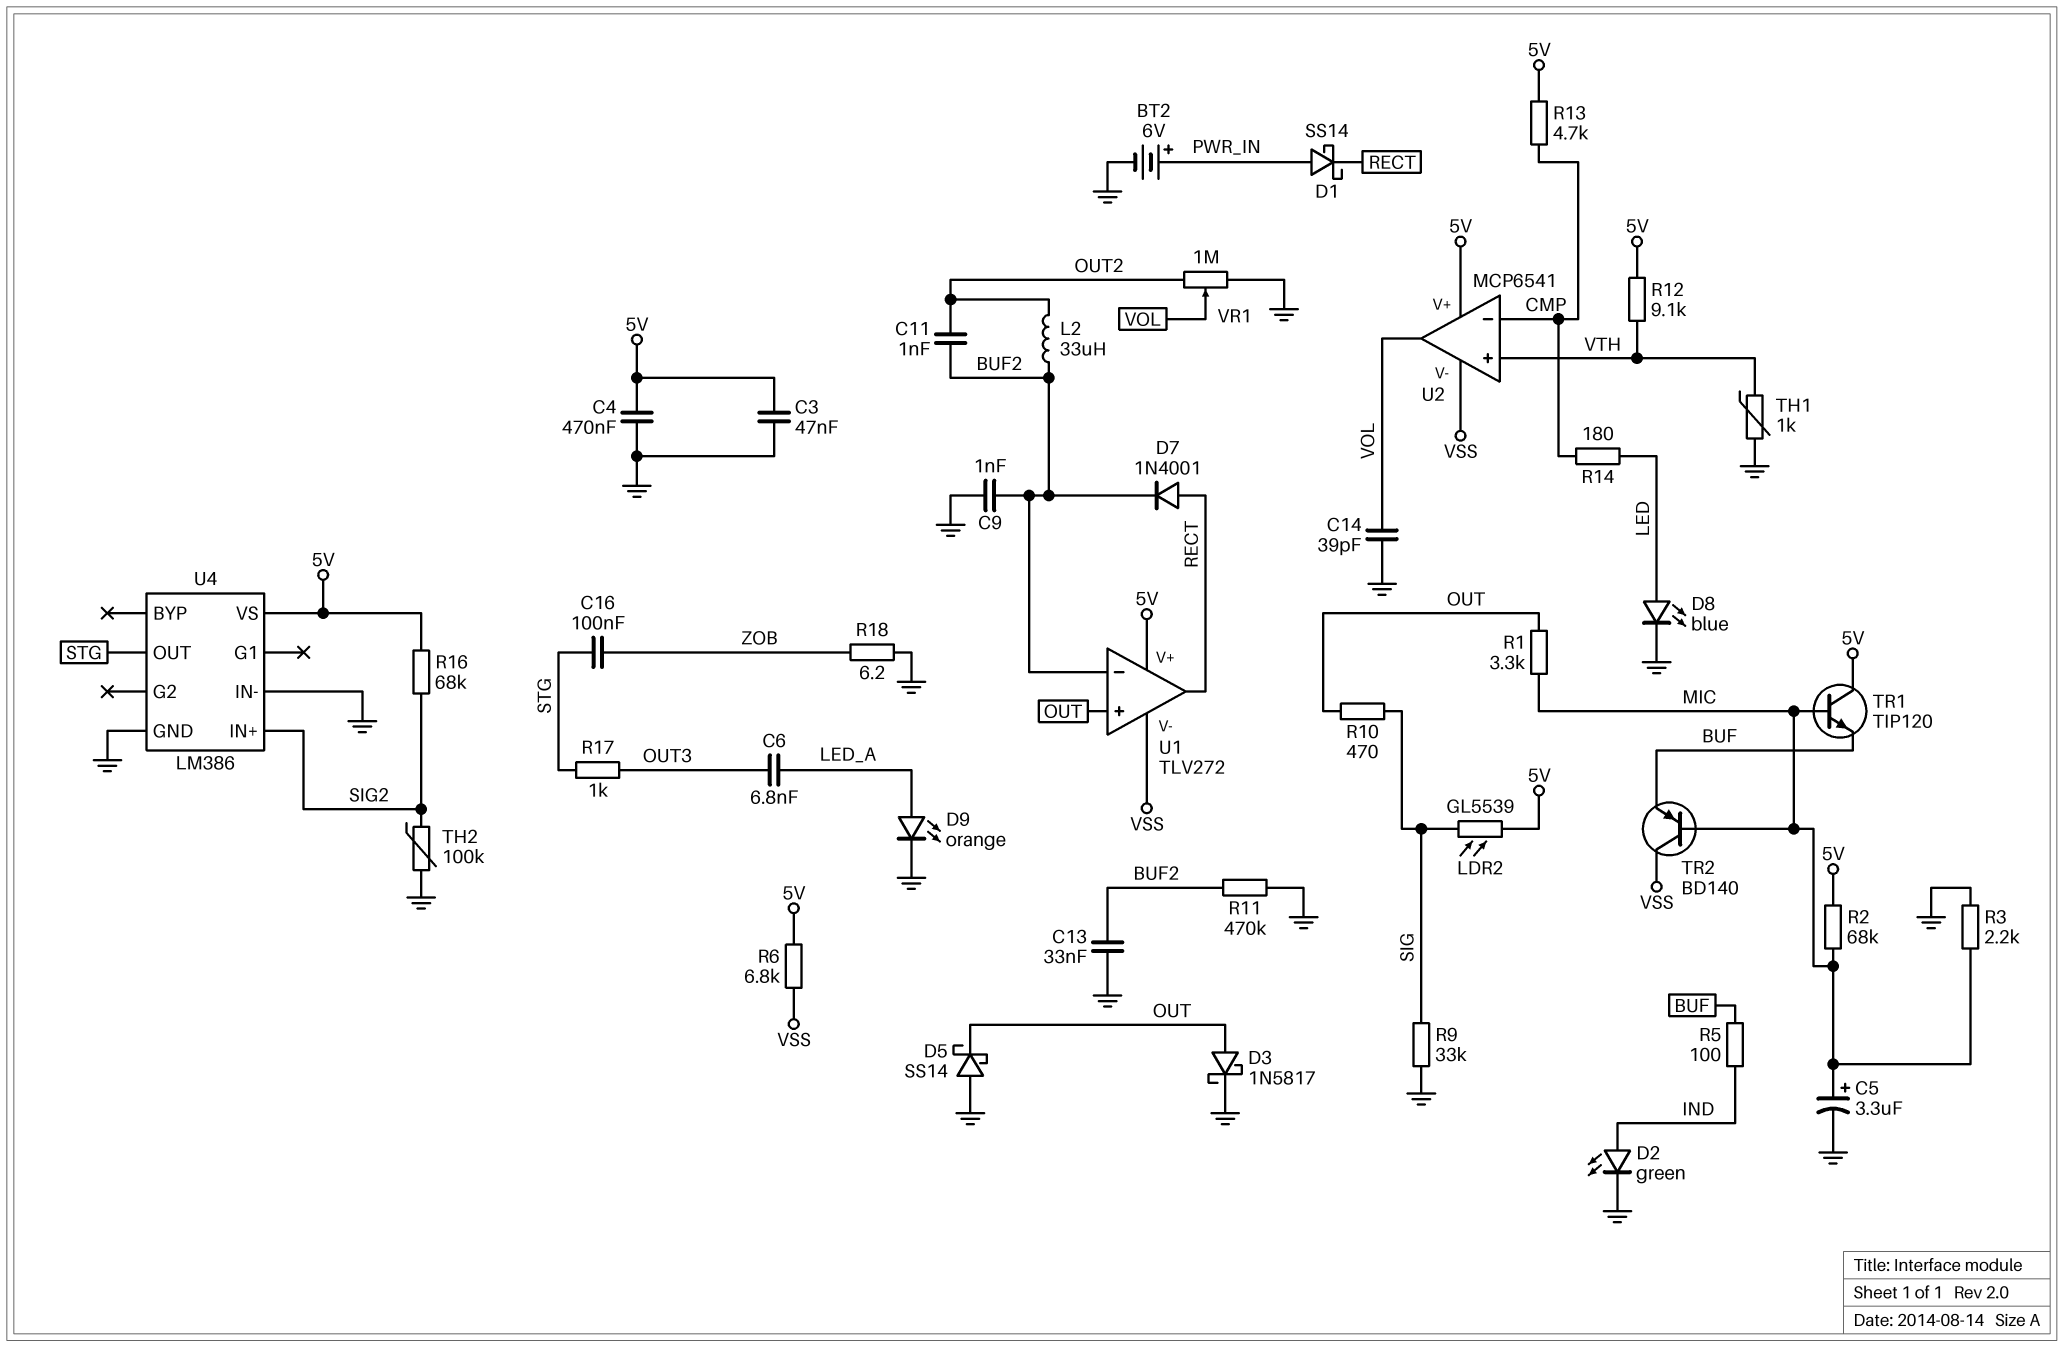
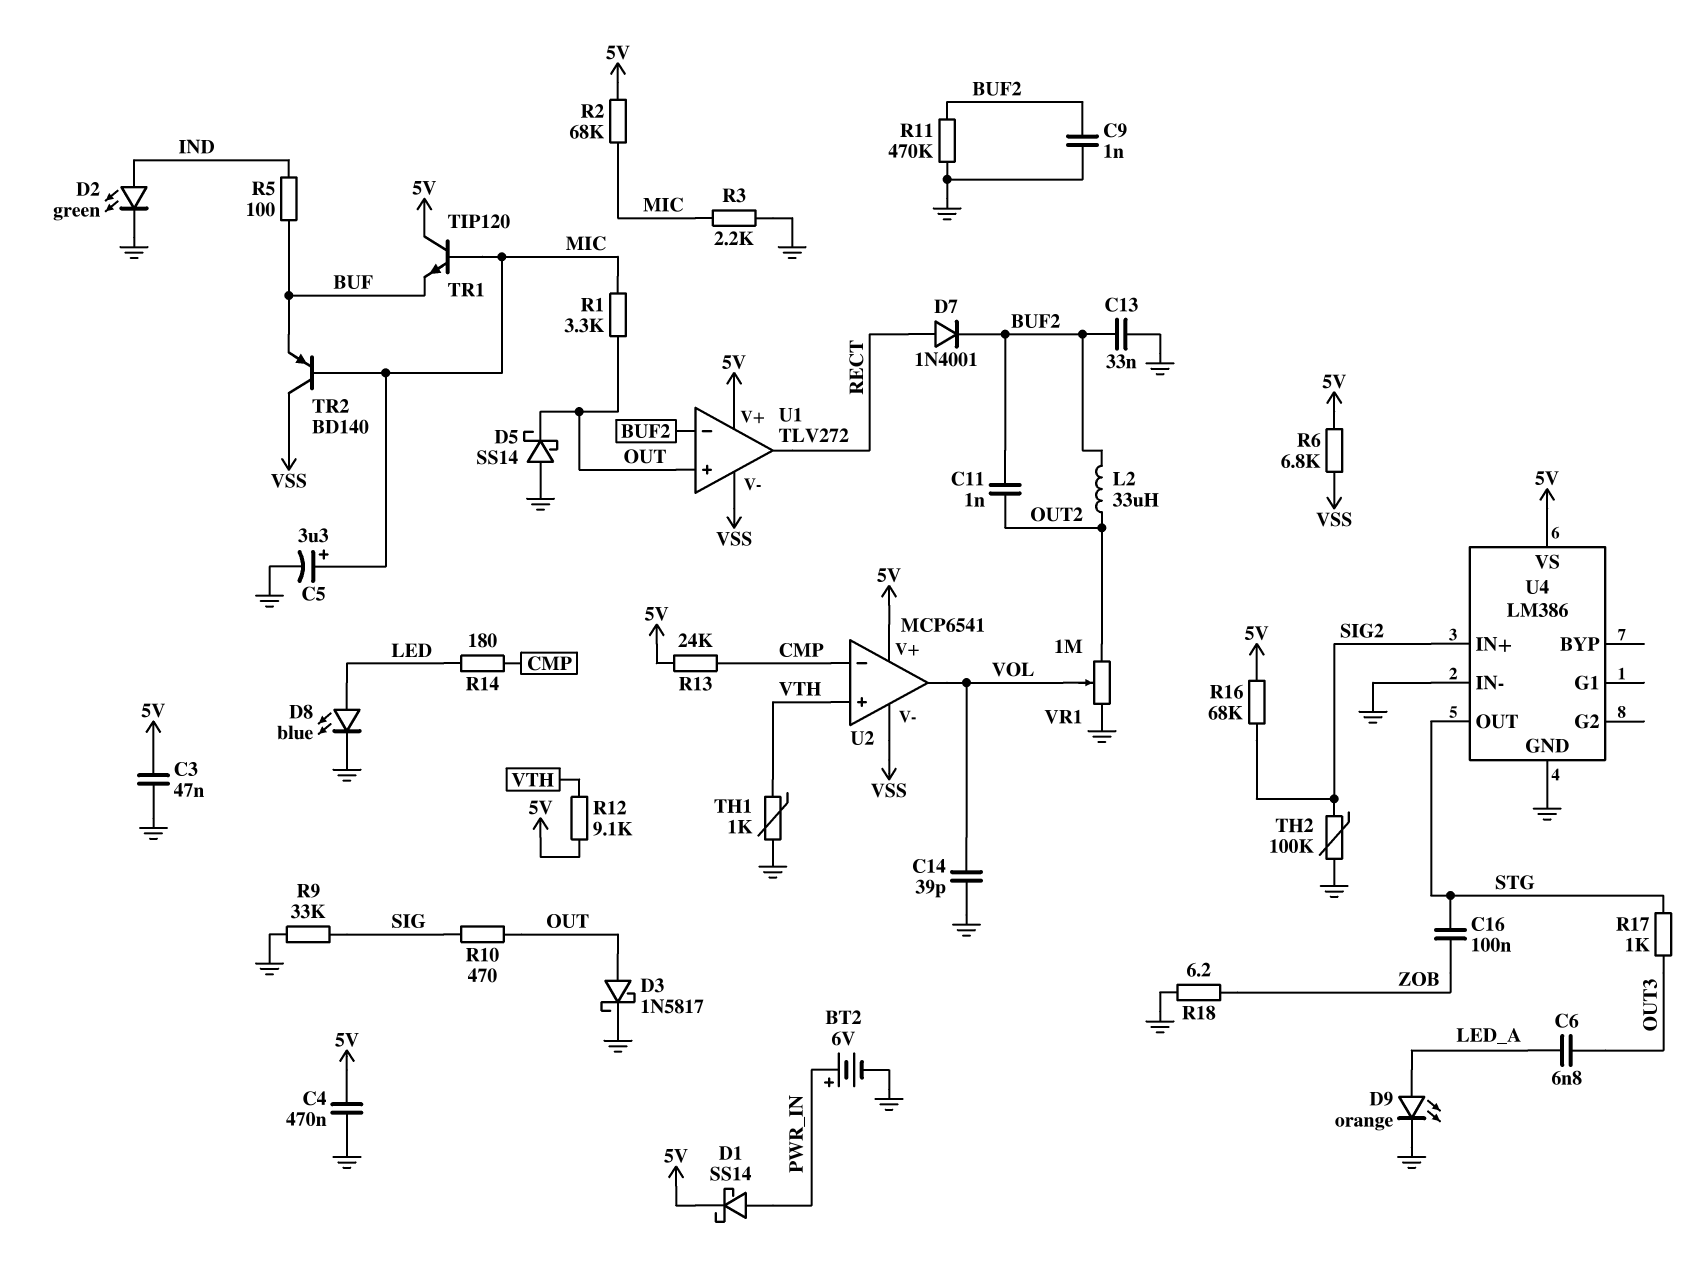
D1: schottky SS14 (A PWR_IN, K RECT) -> schottky SS14 (A PWR_IN, K 5V)
LDR2: GL5539 (5V, SIG) -> none
R13: 4.7k (5V, CMP) -> 24k (5V, CMP)

